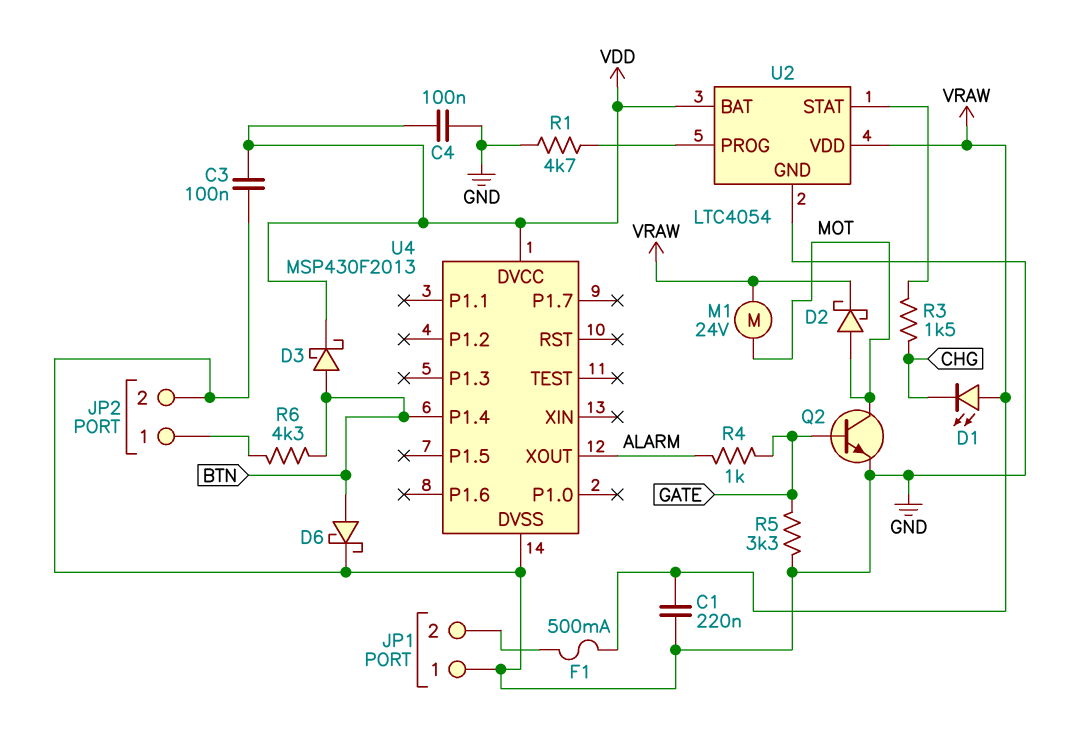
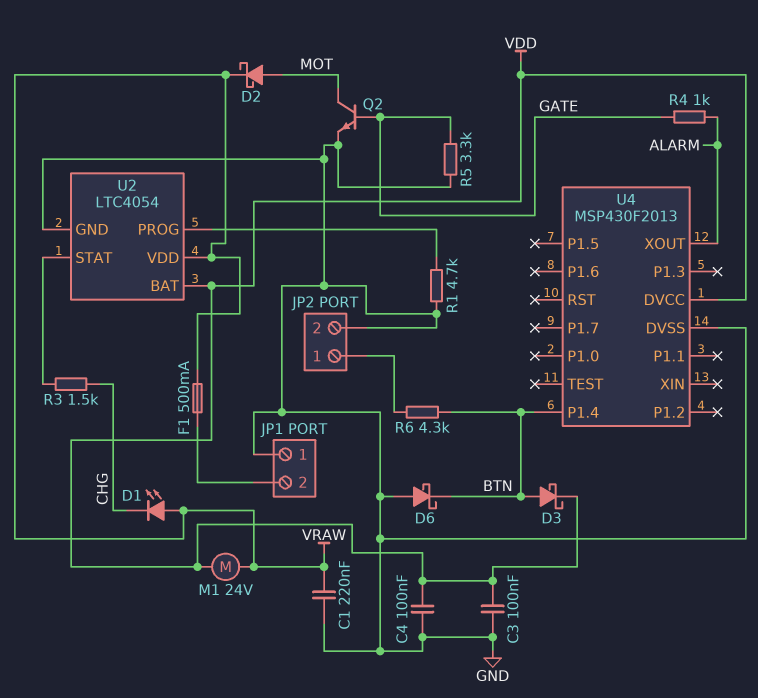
D6: schottky (A BTN, K GND) -> schottky (A GND, K BTN)
M1: motor 24V (MOT, VRAW) -> motor 24V (VDD, VRAW)

